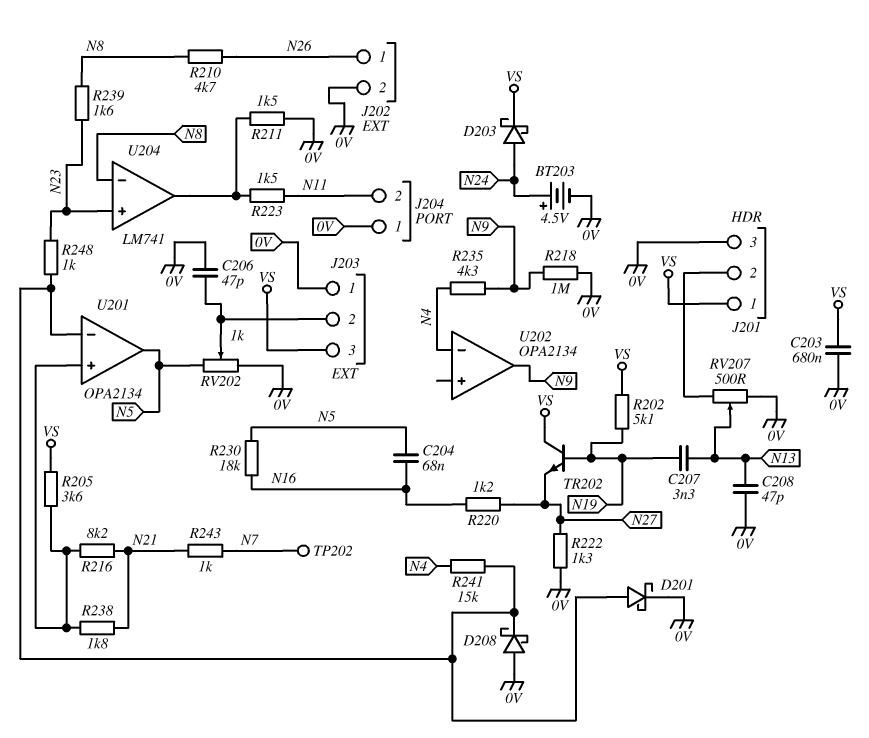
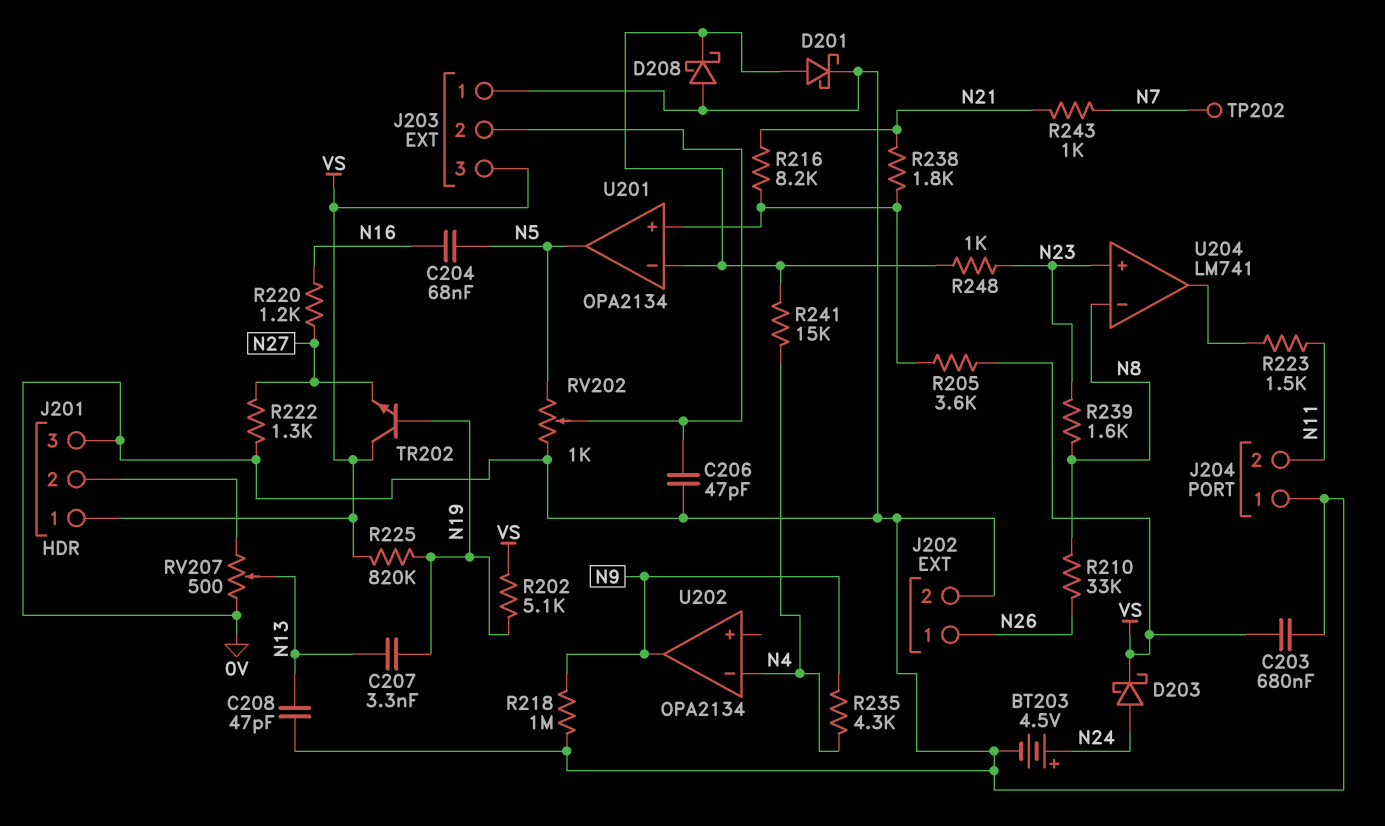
R210: 4.7k (N8, N26) -> 33k (N8, N26)
R211: 1.5k (0V, U204/out) -> none
R225: none -> 820k (N19, VS)
R230: 18k (N5, N16) -> none

